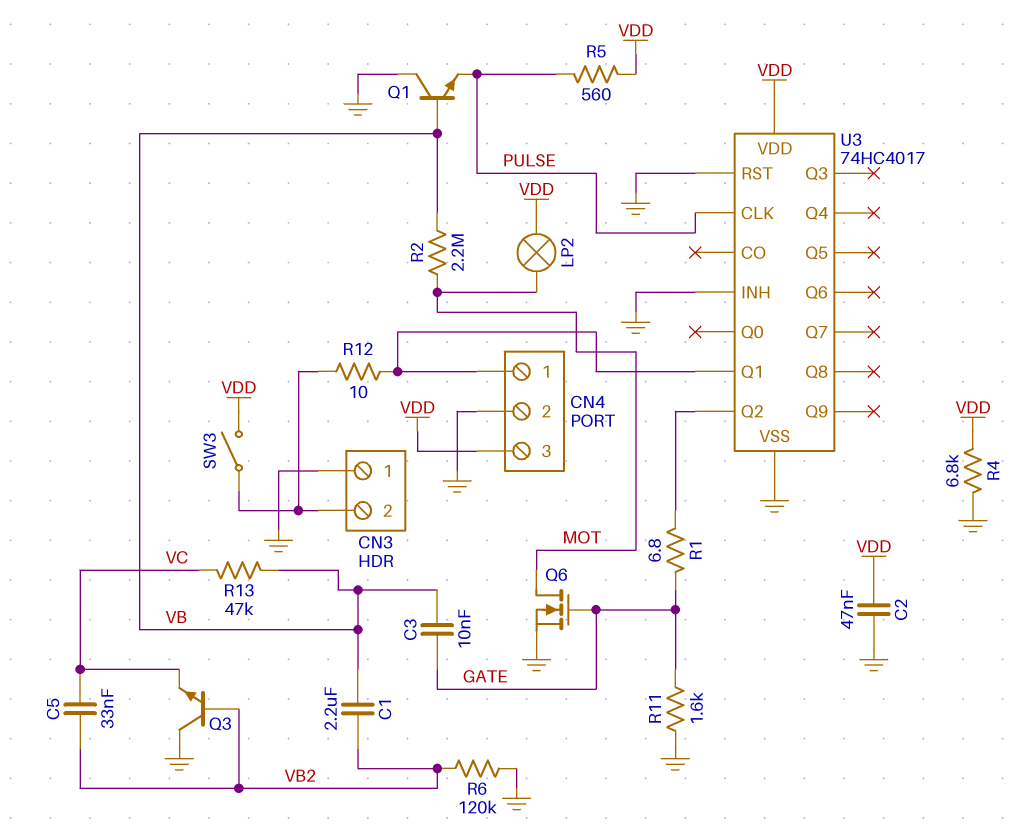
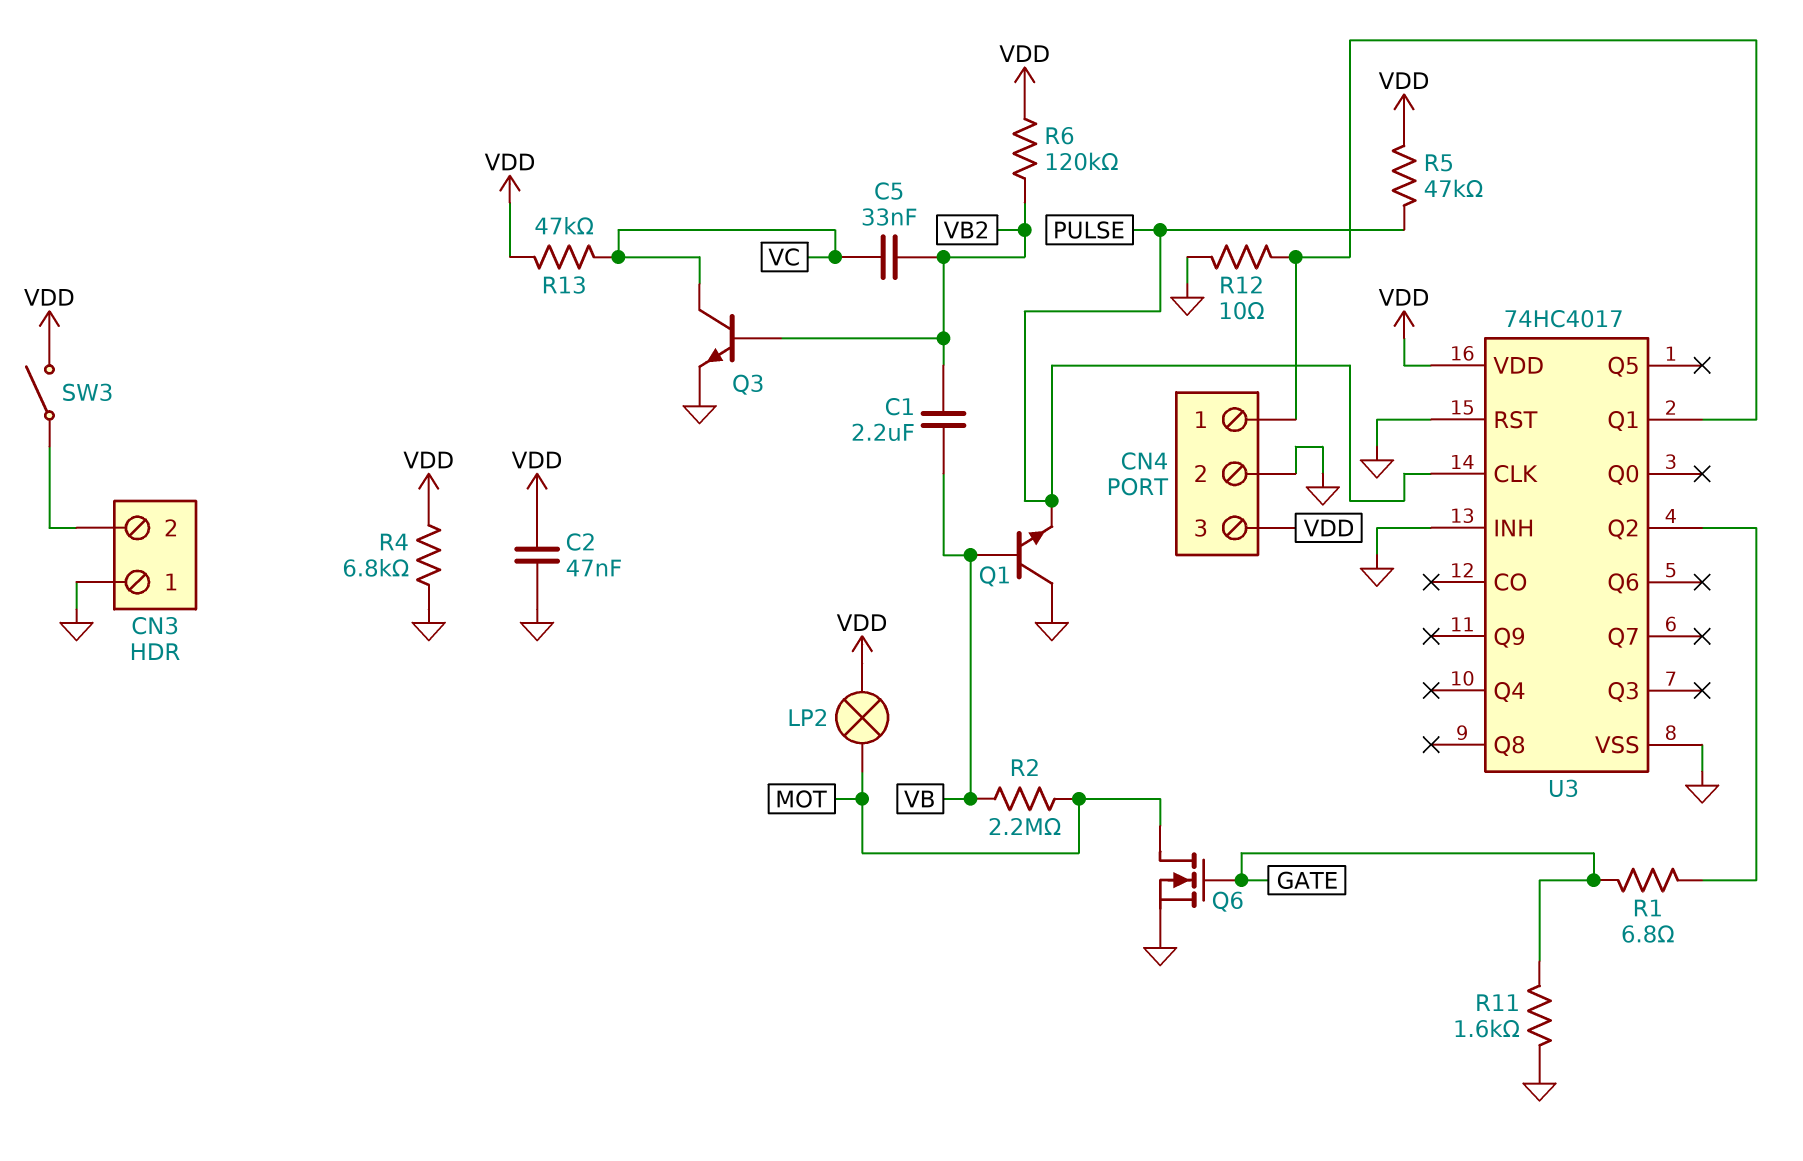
C3: 10nF (GATE, VB) -> none
Q3: NPN (B VB2, C GND, E VC) -> NPN (B VB2, C VC, E GND)
R5: 560 (PULSE, VDD) -> 47k (PULSE, VDD)
R6: 120k (GND, VB2) -> 120k (VB2, VDD)
R12: 10 (CN3/2, CN4/1) -> 10 (CN4/1, GND)
R13: 47k (VB, VC) -> 47k (VC, VDD)

